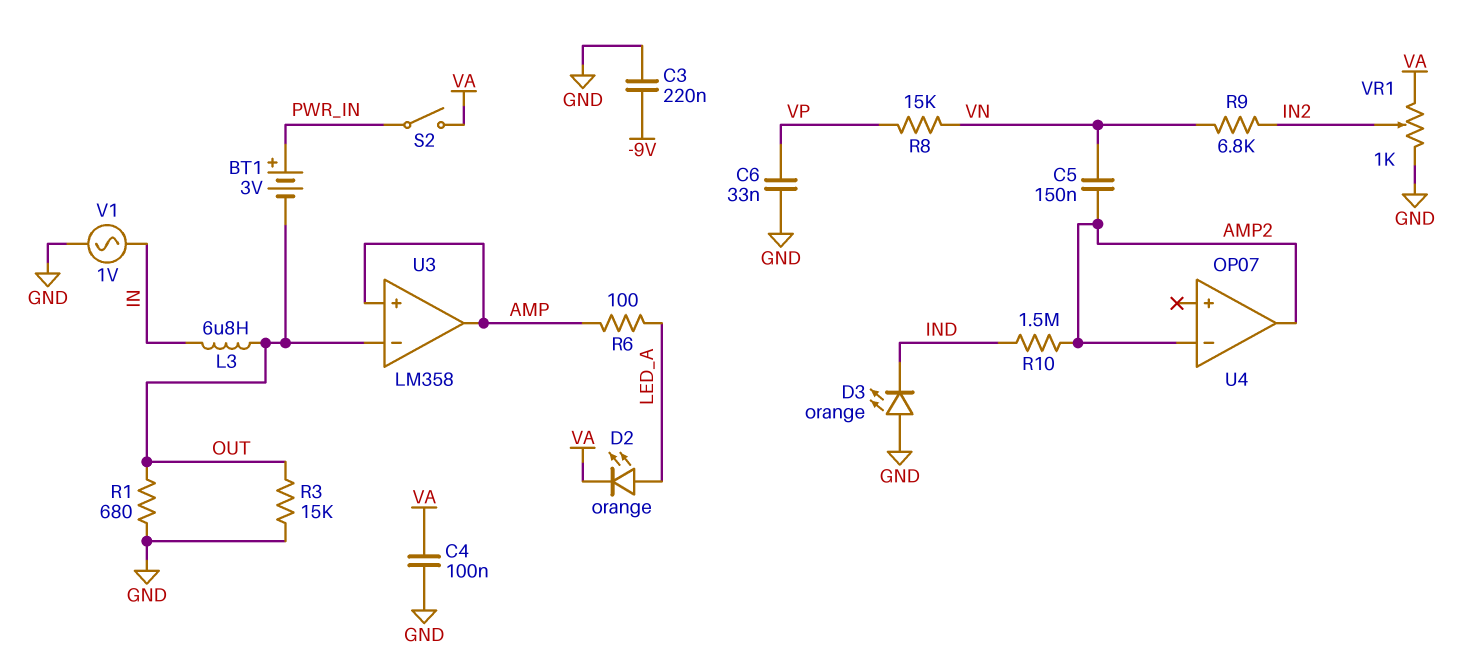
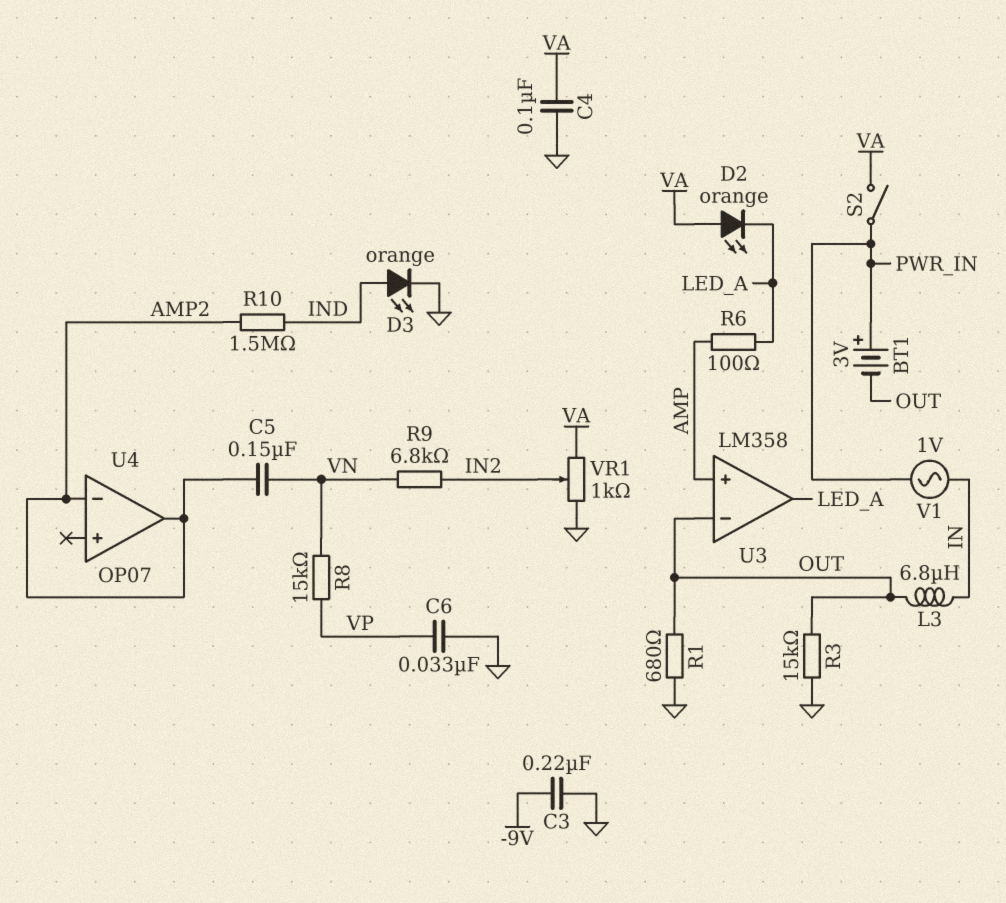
D2: LED orange (A LED_A, K VA) -> LED orange (A VA, K LED_A)
D3: LED orange (A GND, K IND) -> LED orange (A IND, K GND)
U3 pin out: AMP -> LED_A
V1: AC 1V (GND, IN) -> AC 1V (IN, PWR_IN)

